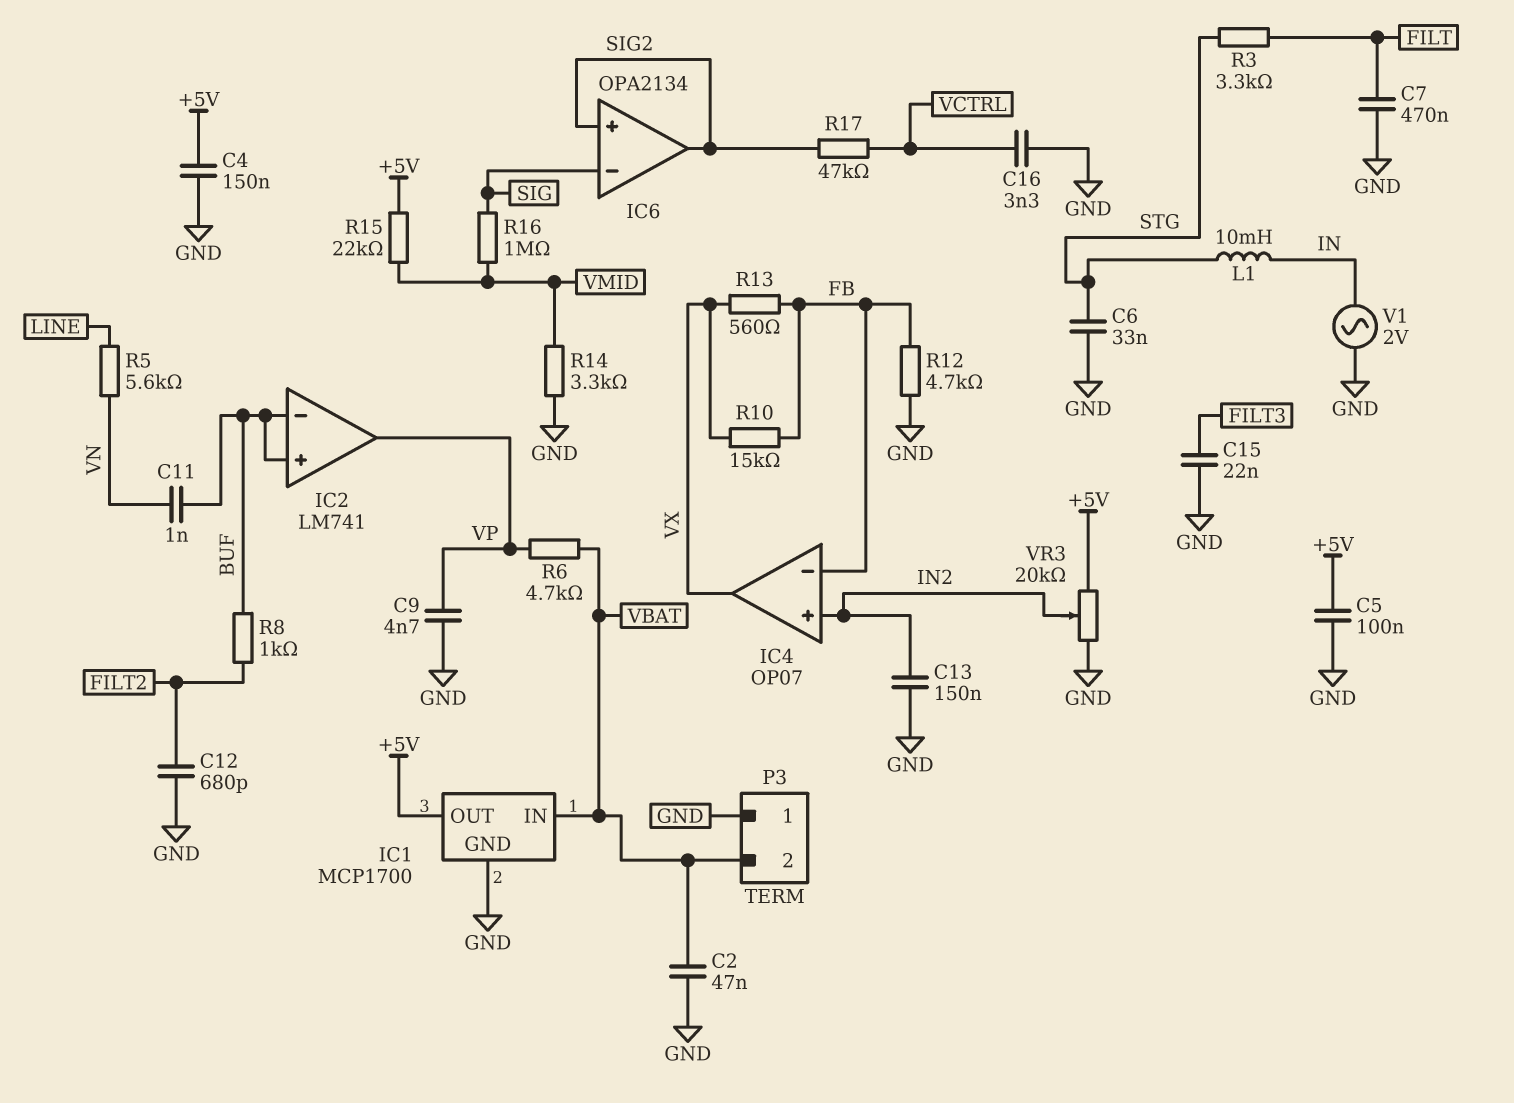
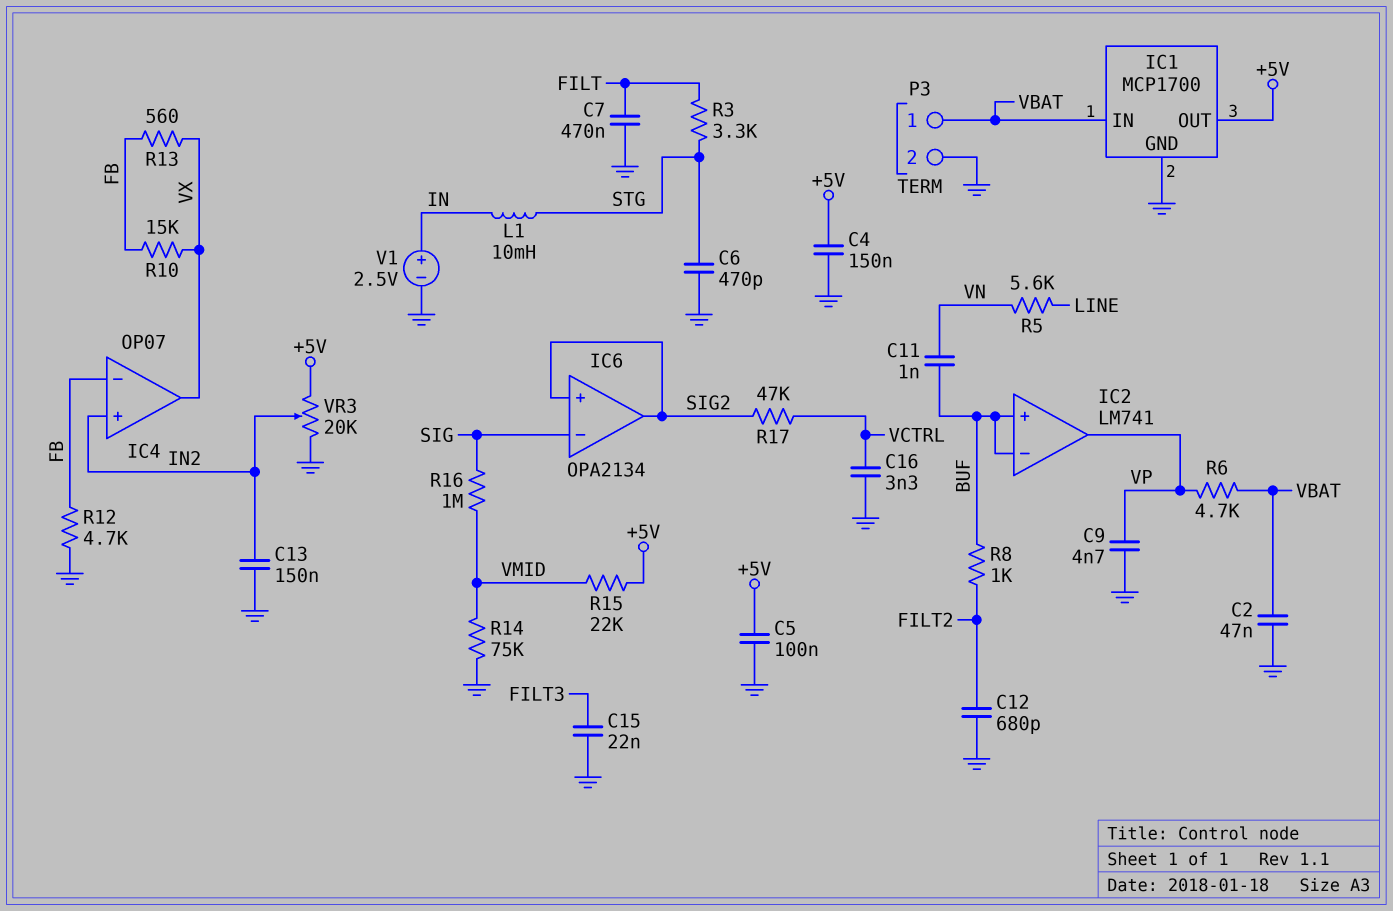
C6: 33nF (GND, STG) -> 470pF (GND, STG)
P3 pin 1: GND -> VBAT
P3 pin 2: VBAT -> GND
R14: 3.3k (GND, VMID) -> 75k (GND, VMID)
V1: AC 2V (GND, IN) -> 2.5V (plus IN, minus GND)

